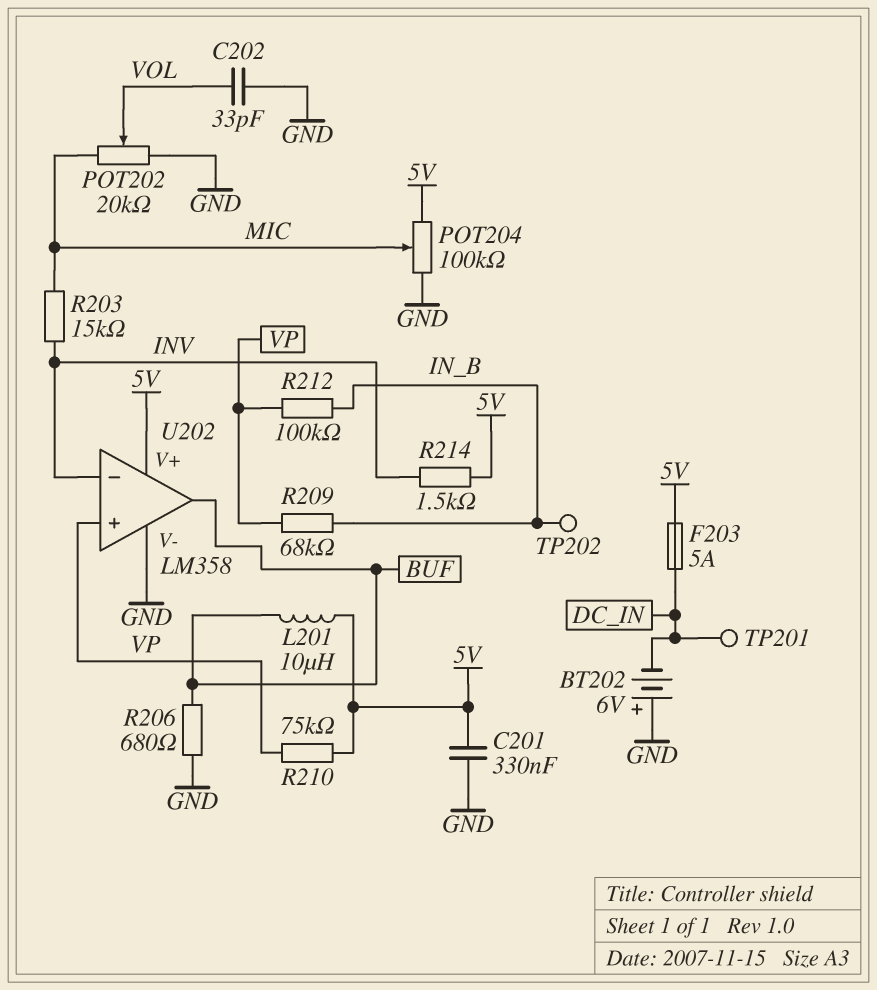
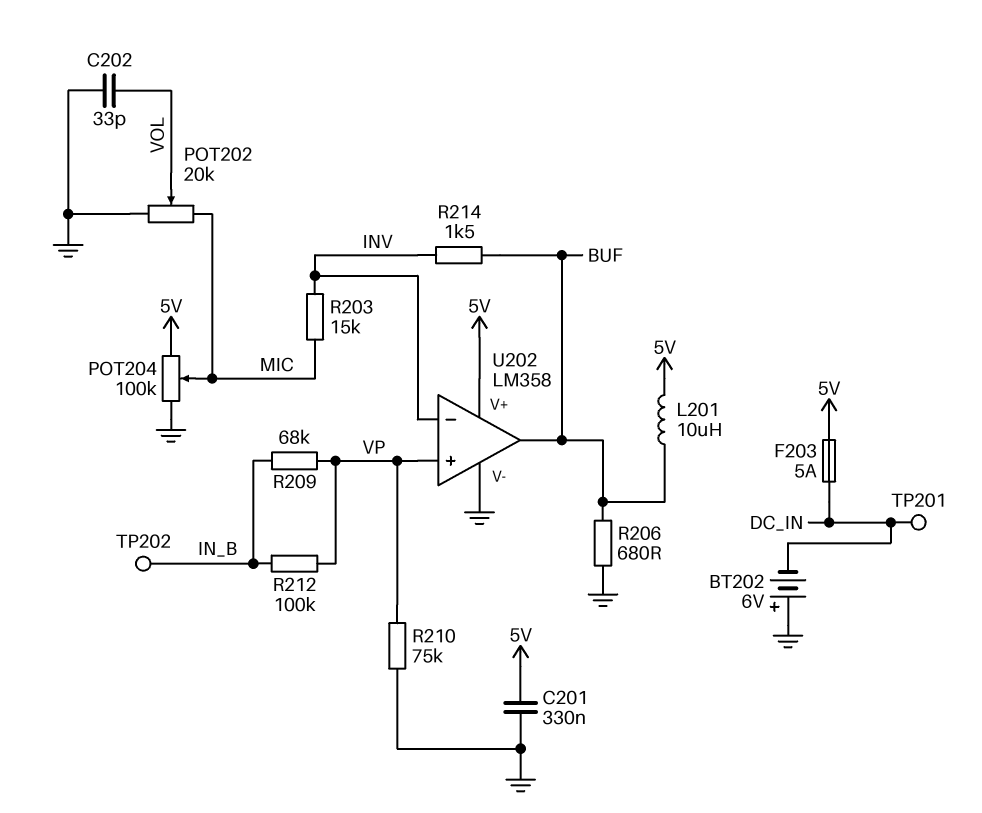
R210: 75k (5V, VP) -> 75k (GND, VP)
R214: 1.5k (5V, INV) -> 1.5k (BUF, INV)

